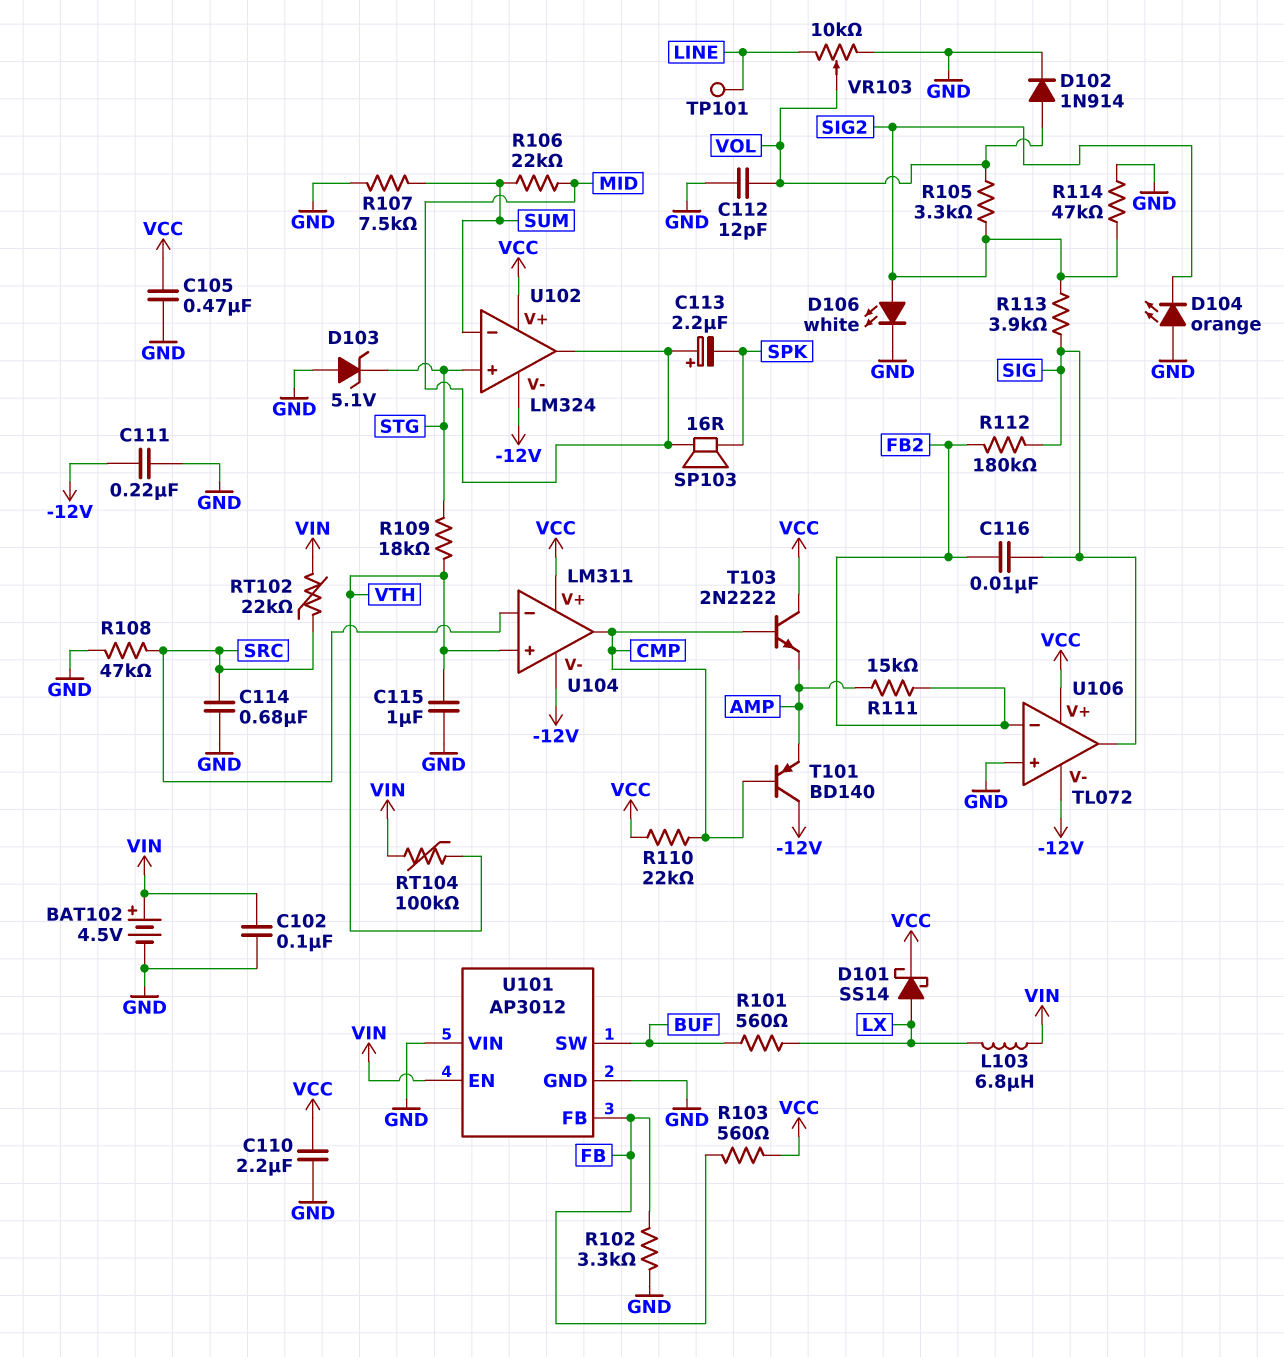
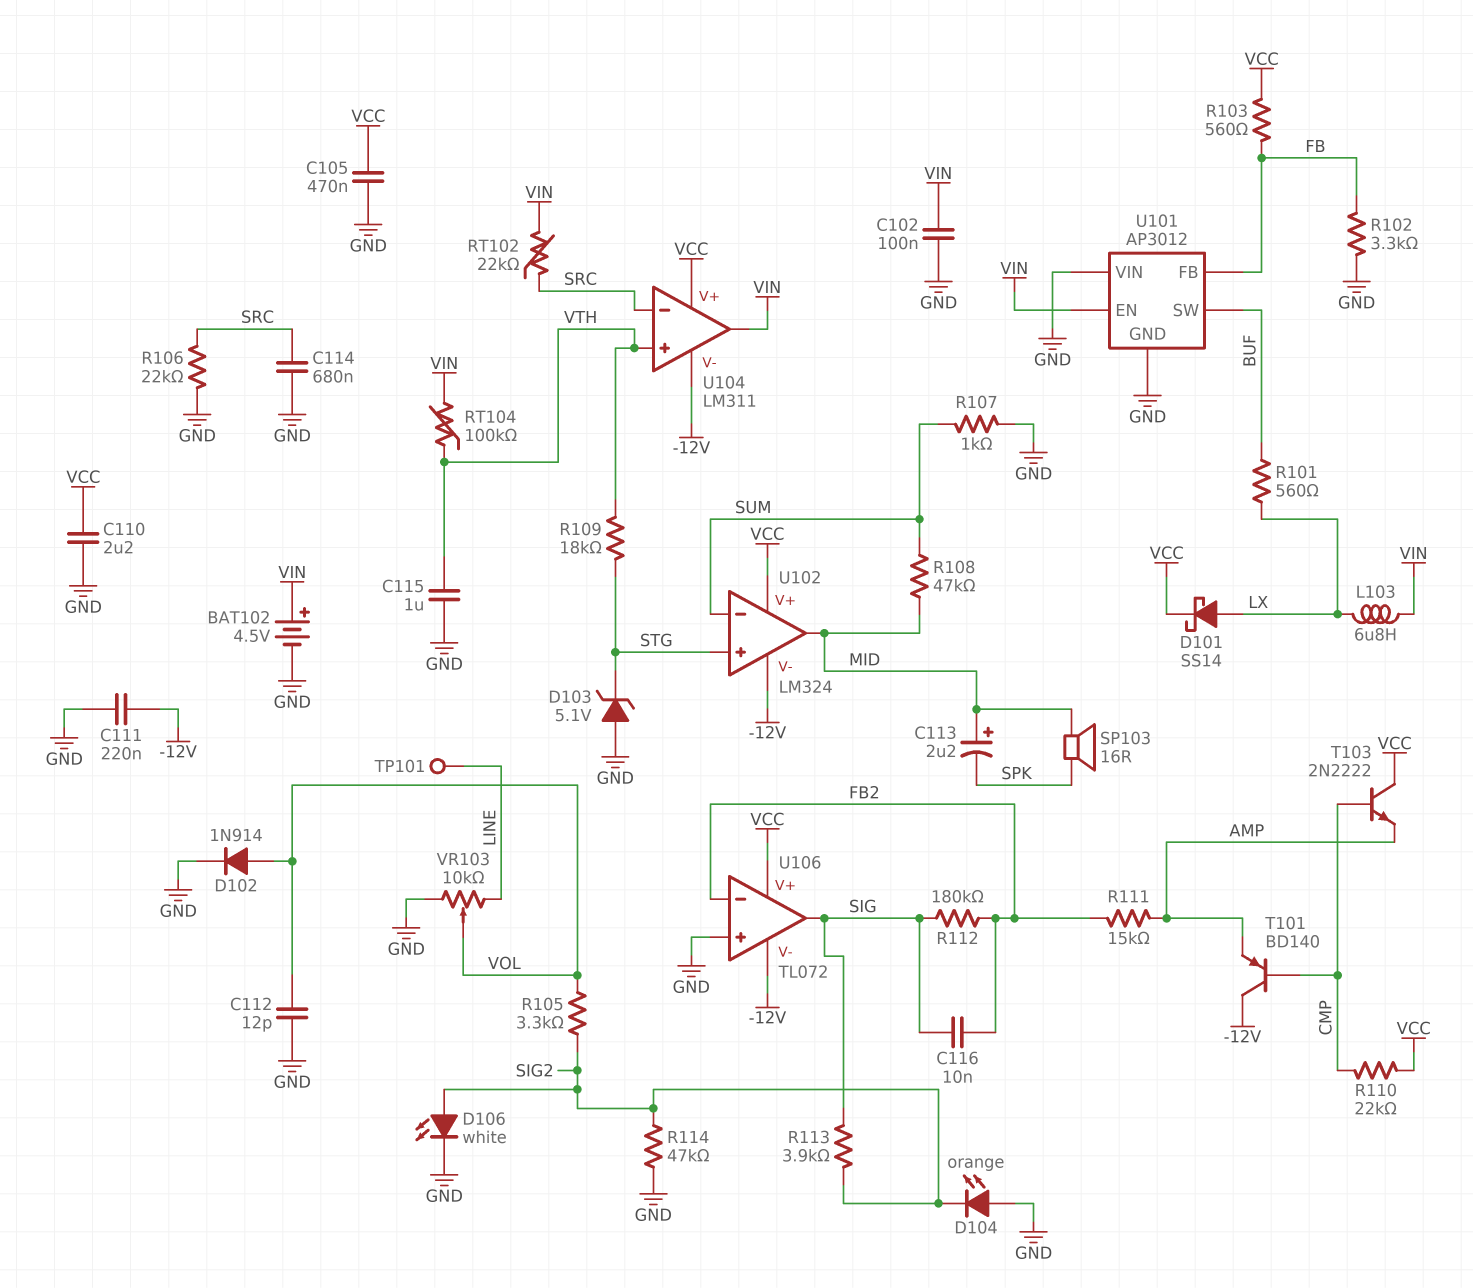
R106: 22k (MID, SUM) -> 22k (GND, SRC)
R107: 7.5k (GND, SUM) -> 1k (GND, SUM)
R108: 47k (GND, SRC) -> 47k (MID, SUM)
U104 pin out: CMP -> VIN

